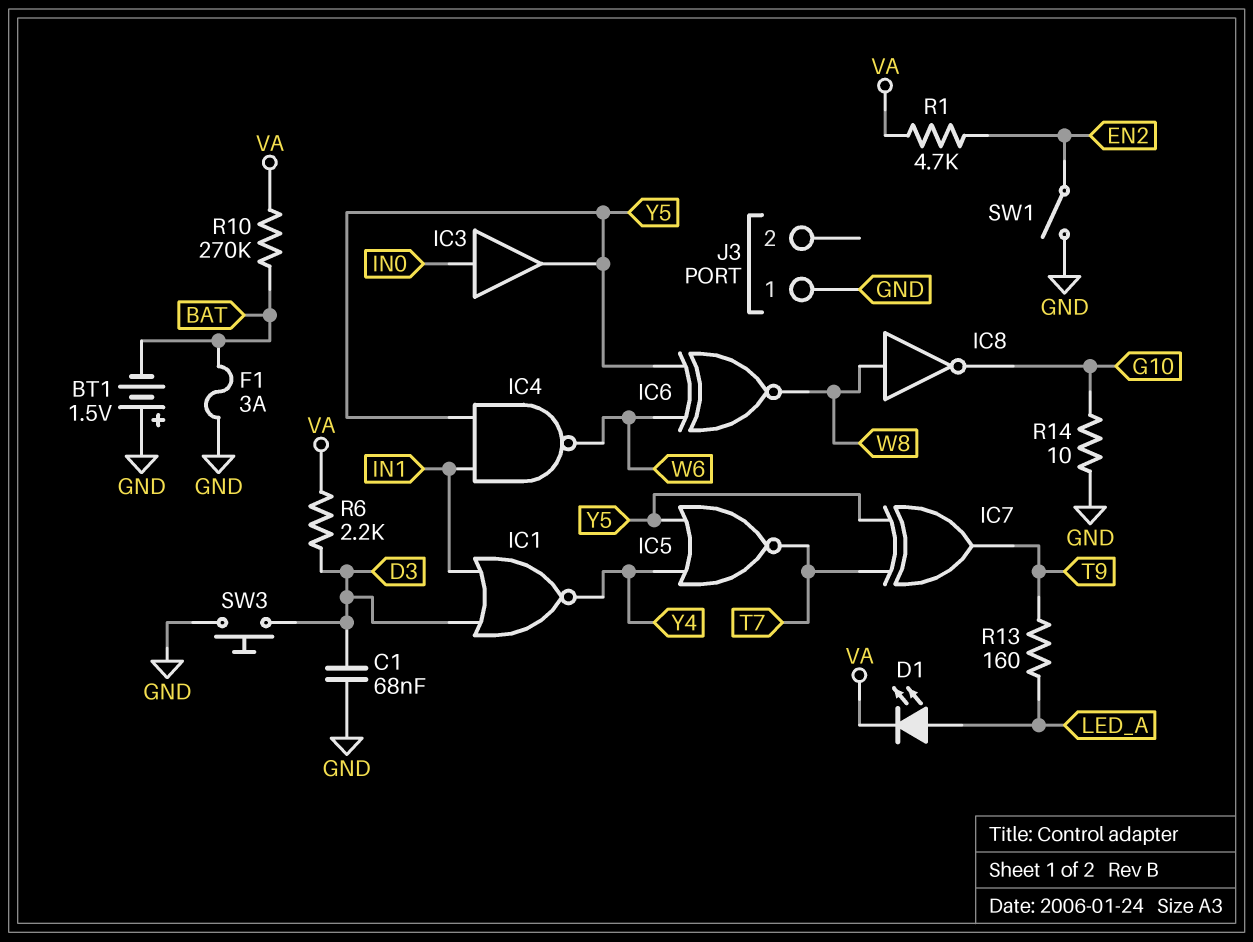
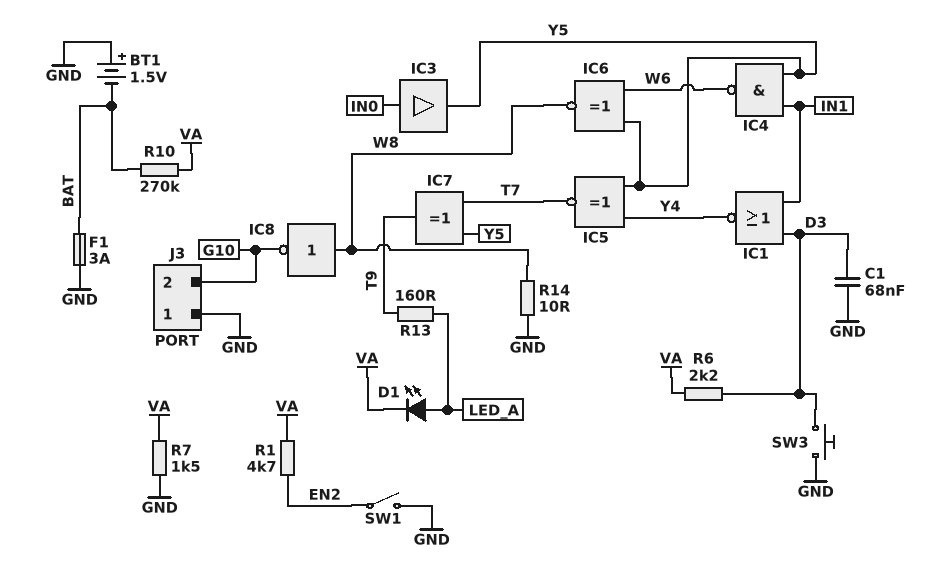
IC5: NOR (in Y4, in Y5, out T7) -> XNOR (in Y4, in Y5, out T7)
J3 pin 2: none -> G10
R7: none -> 1.5k (GND, VA)
R14: 10 (G10, GND) -> 10 (GND, W8)

